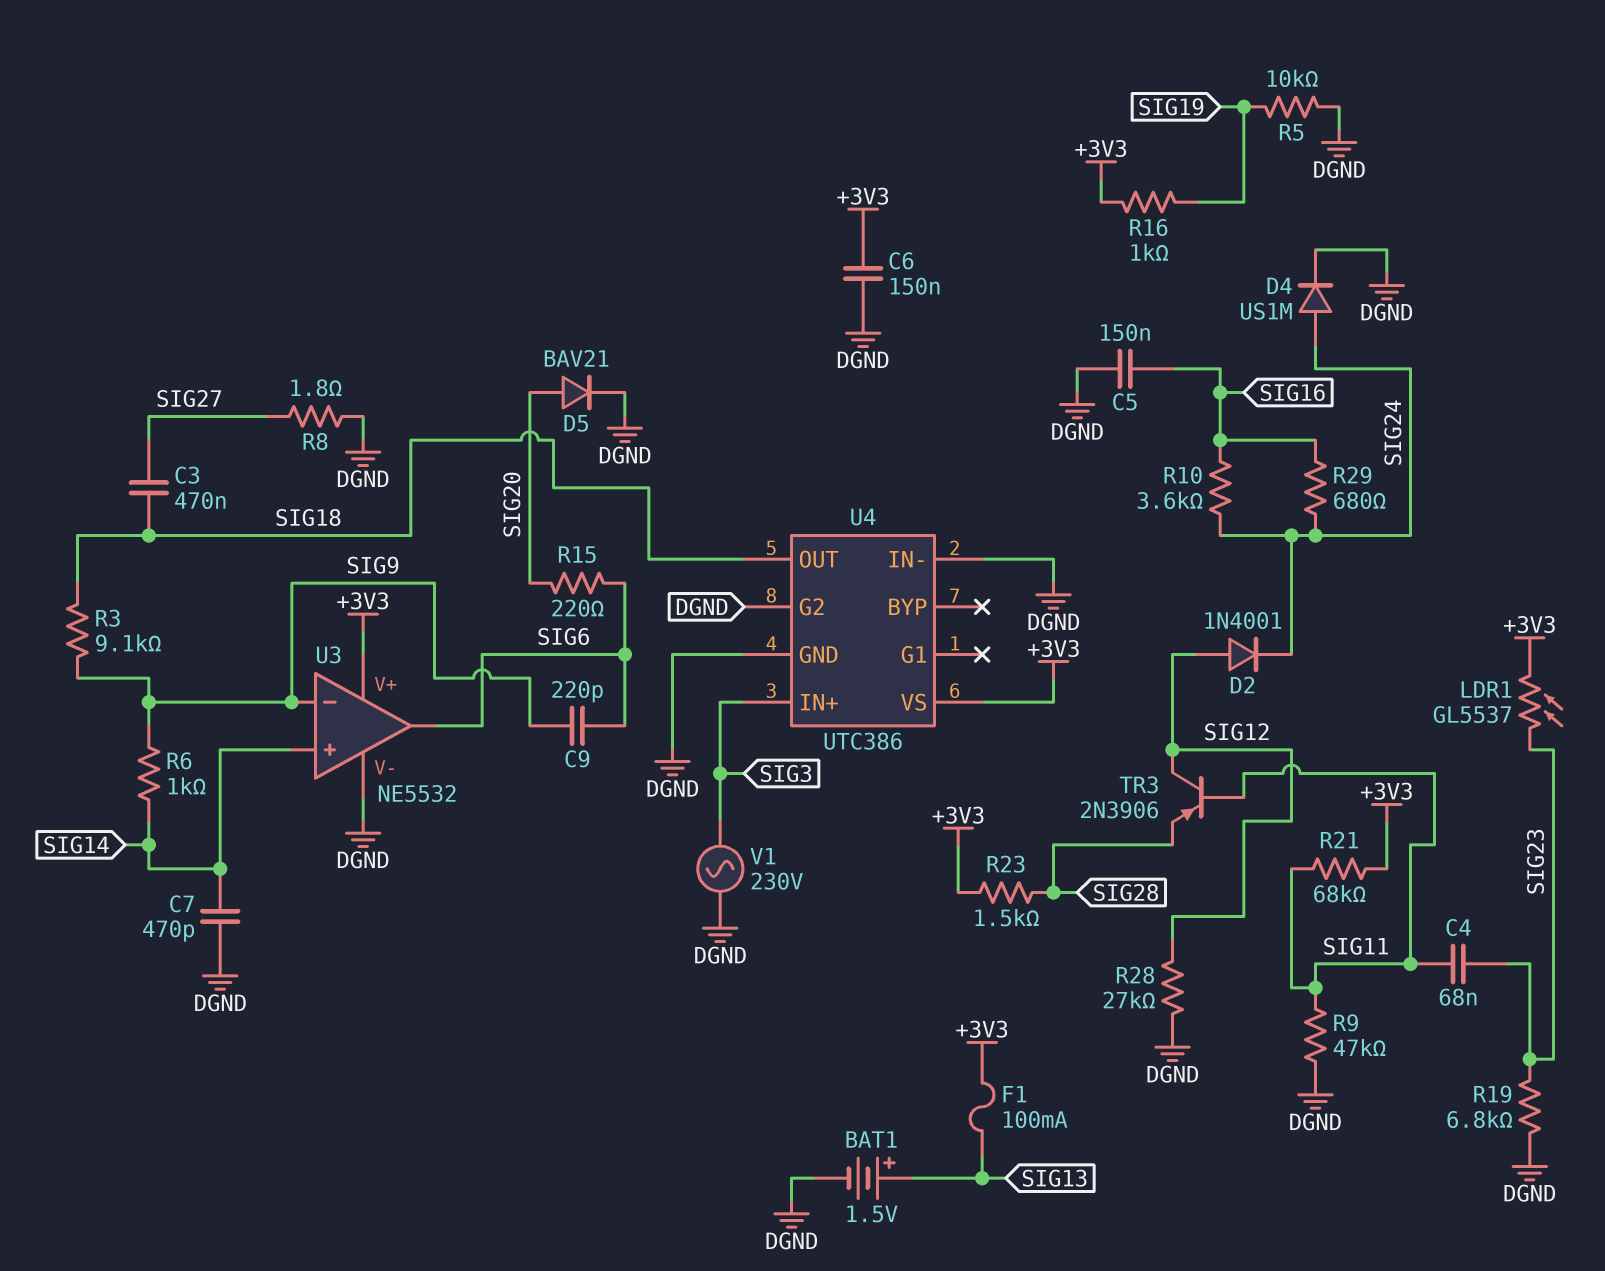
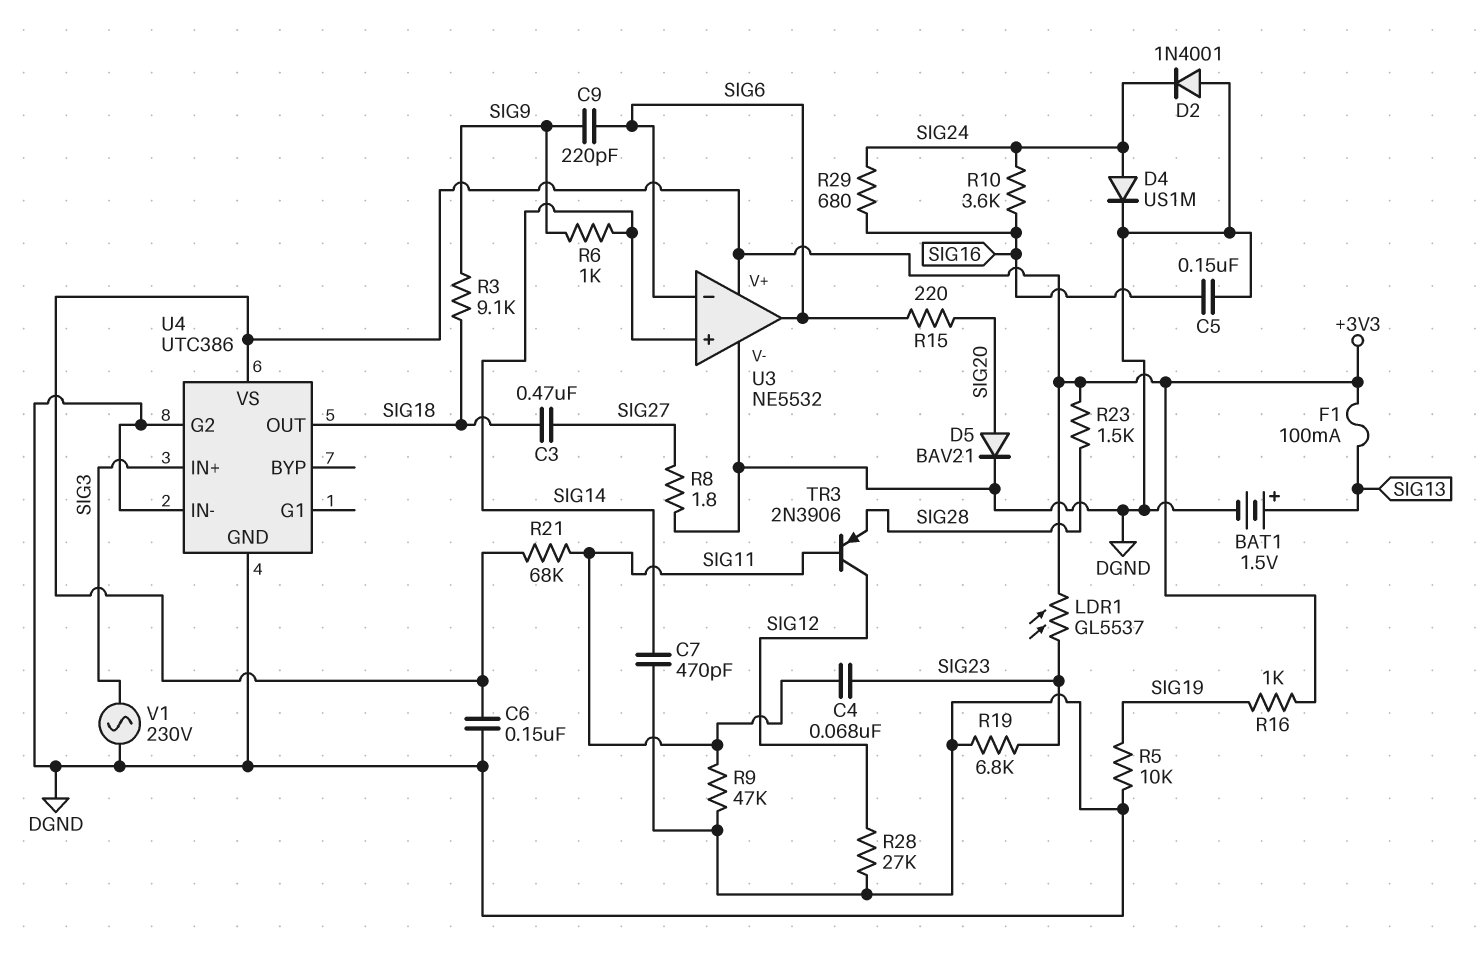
D2: diode 1N4001 (A SIG12, K SIG24) -> diode 1N4001 (A DGND, K SIG24)
U3 pin in-: SIG9 -> SIG6

